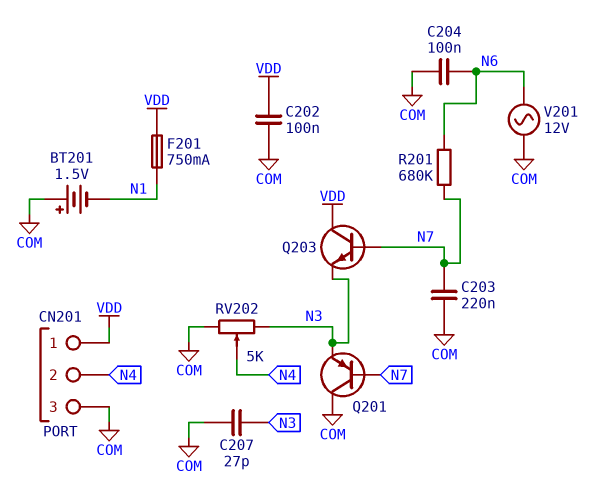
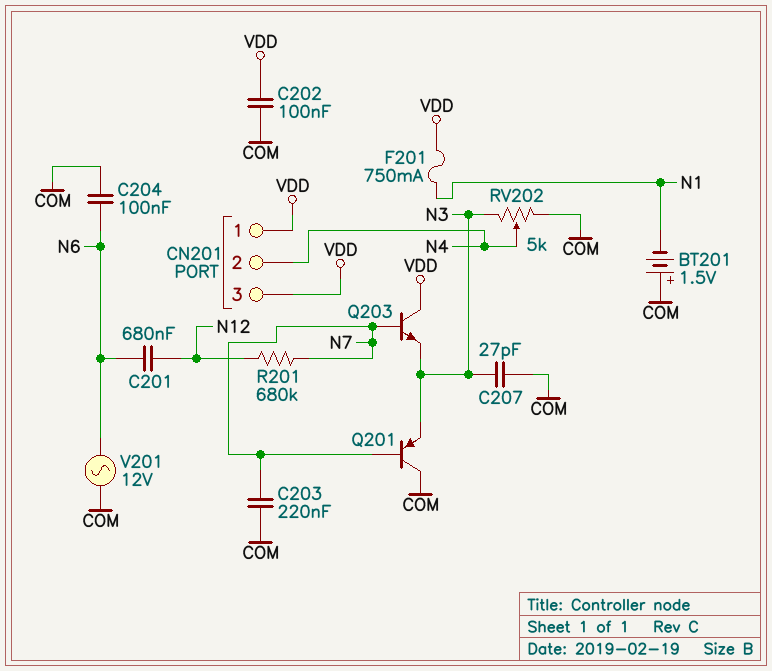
C201: none -> 680nF (N6, N12)
CN201 pin 3: COM -> VDD
R201: 680k (N6, N7) -> 680k (N7, N12)

